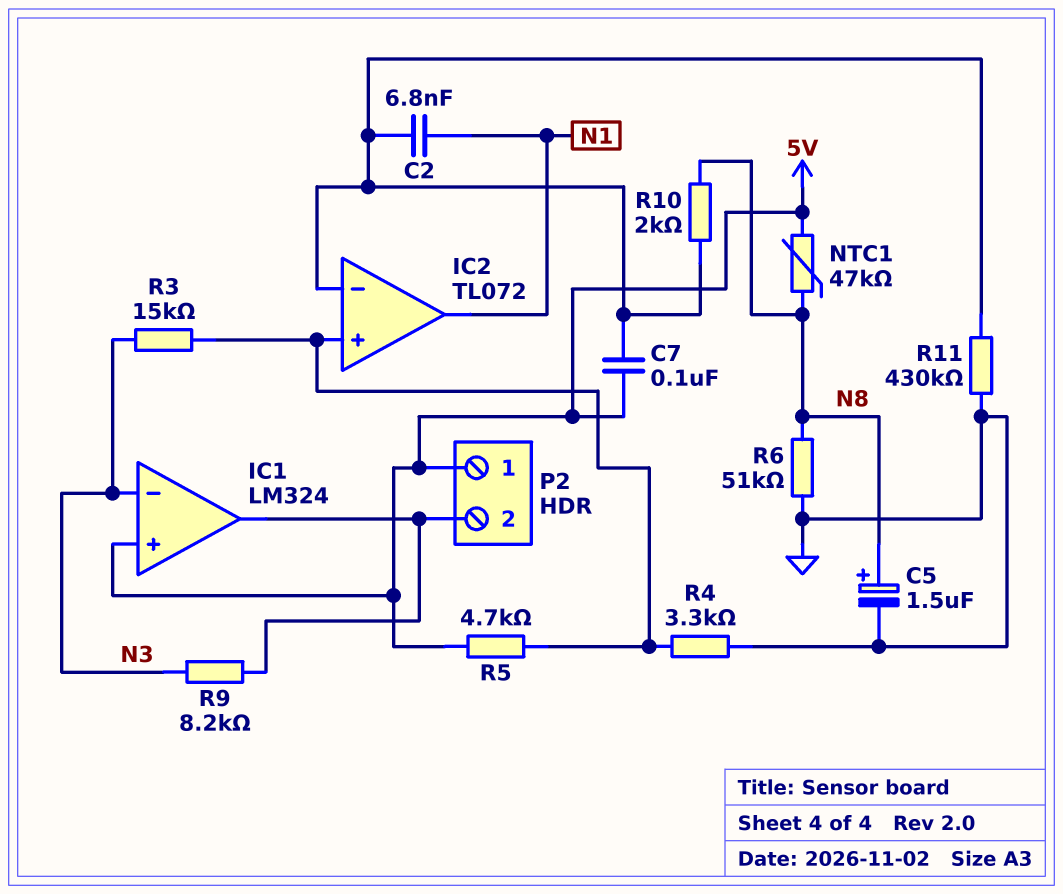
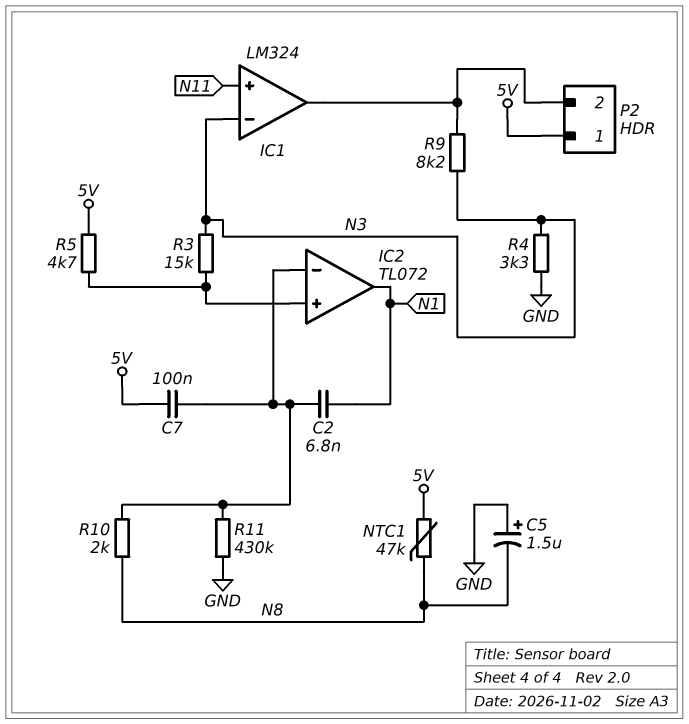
C5: 1.5uF (plus N8, minus GND) -> 1.5uF (plus GND, minus N8)
IC1 pin in+: 5V -> N11
R4: 3.3k (GND, IC2/in+) -> 3.3k (GND, N3)
R6: 51k (GND, N8) -> none

